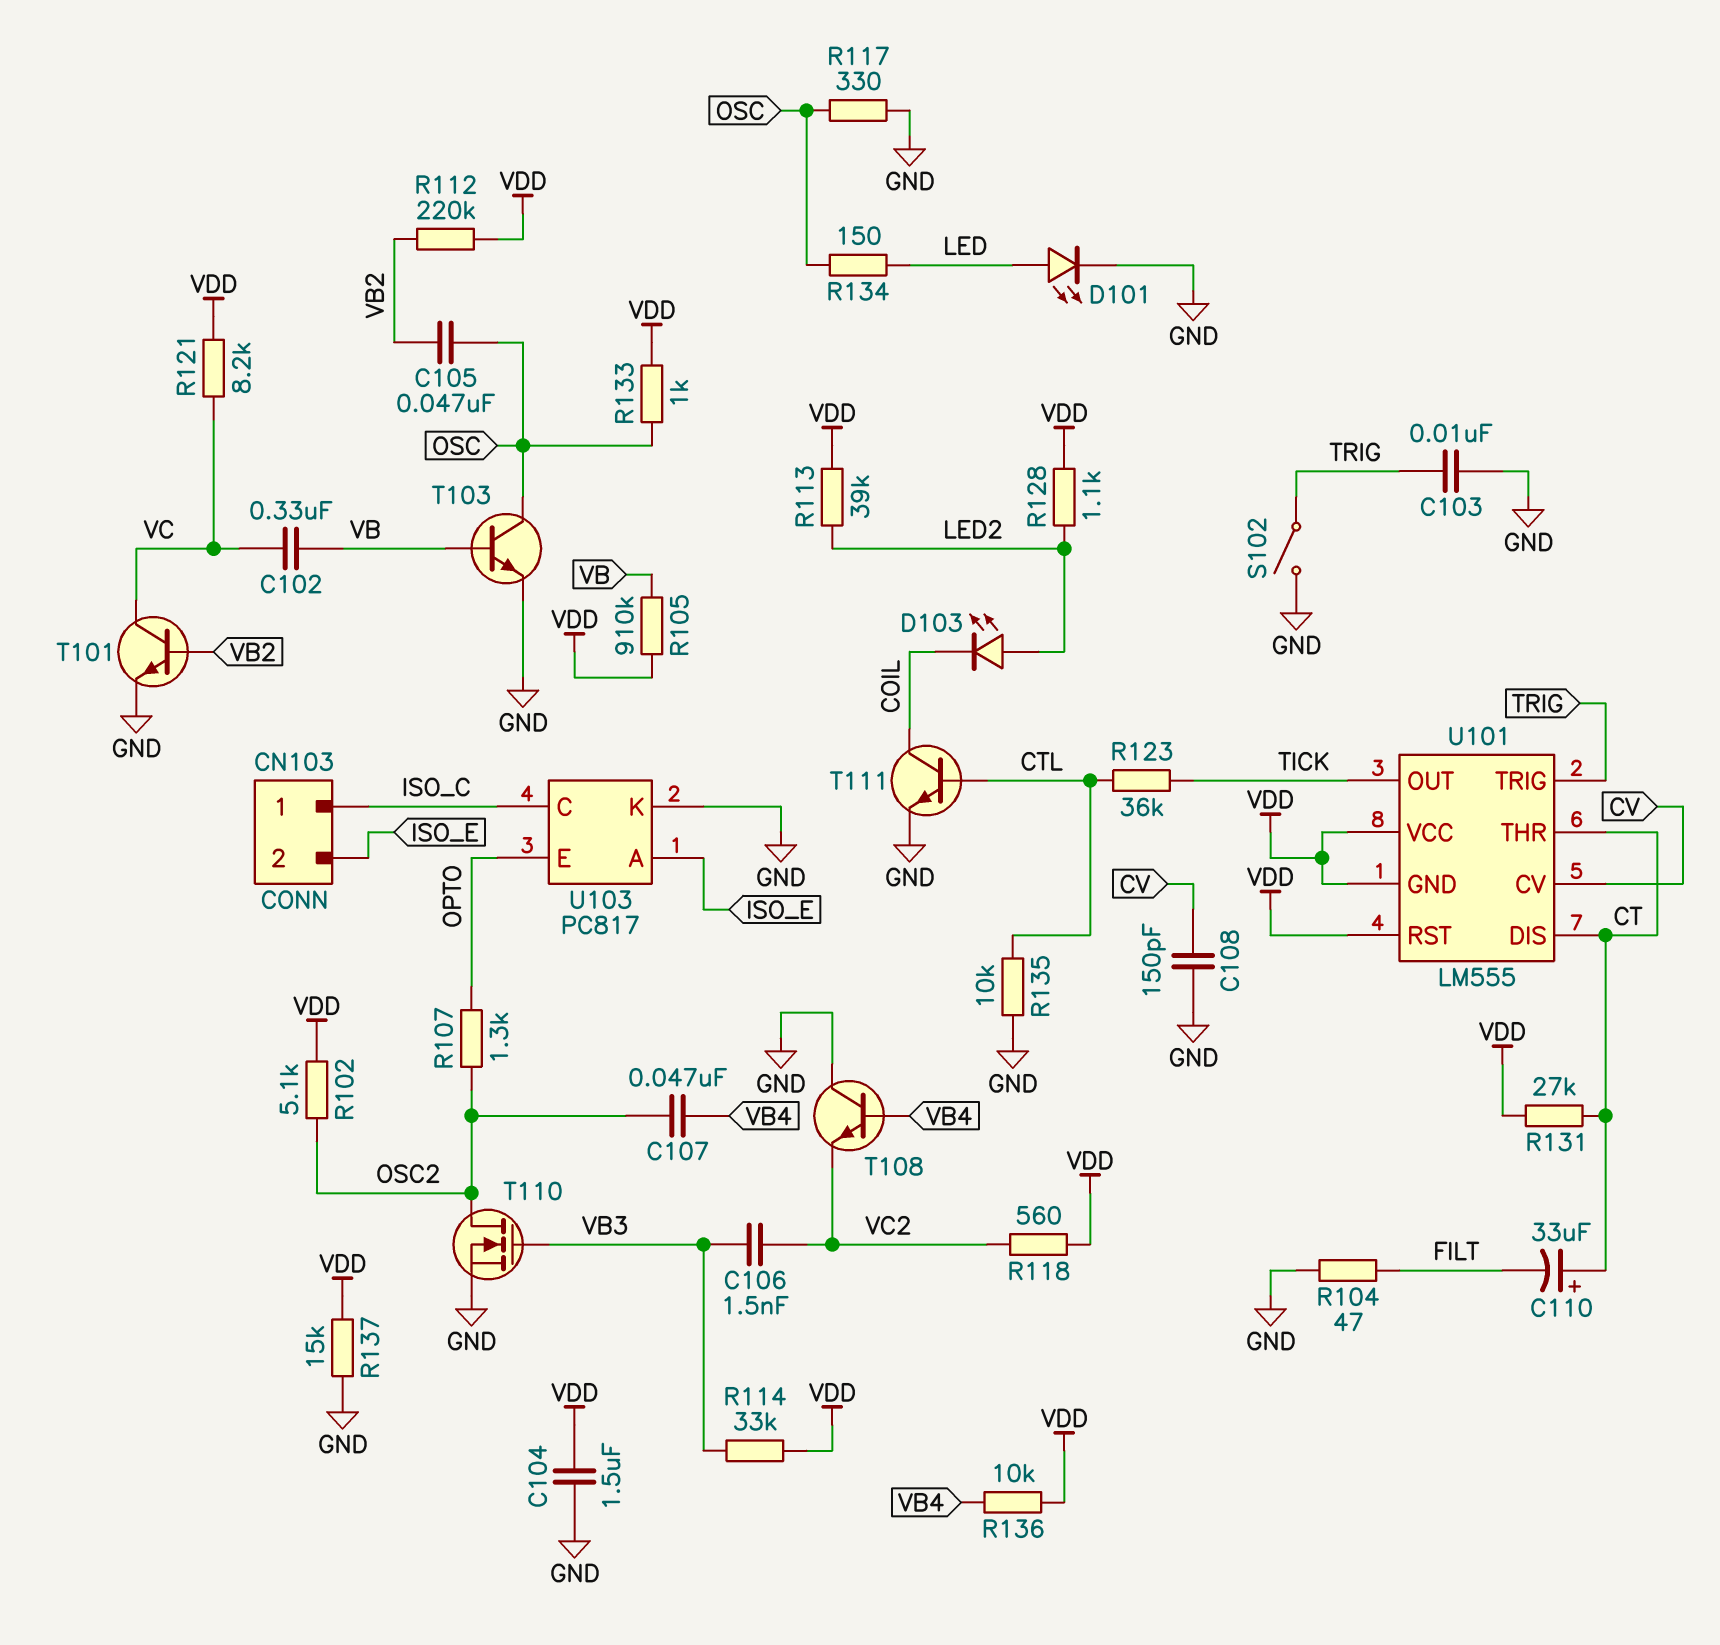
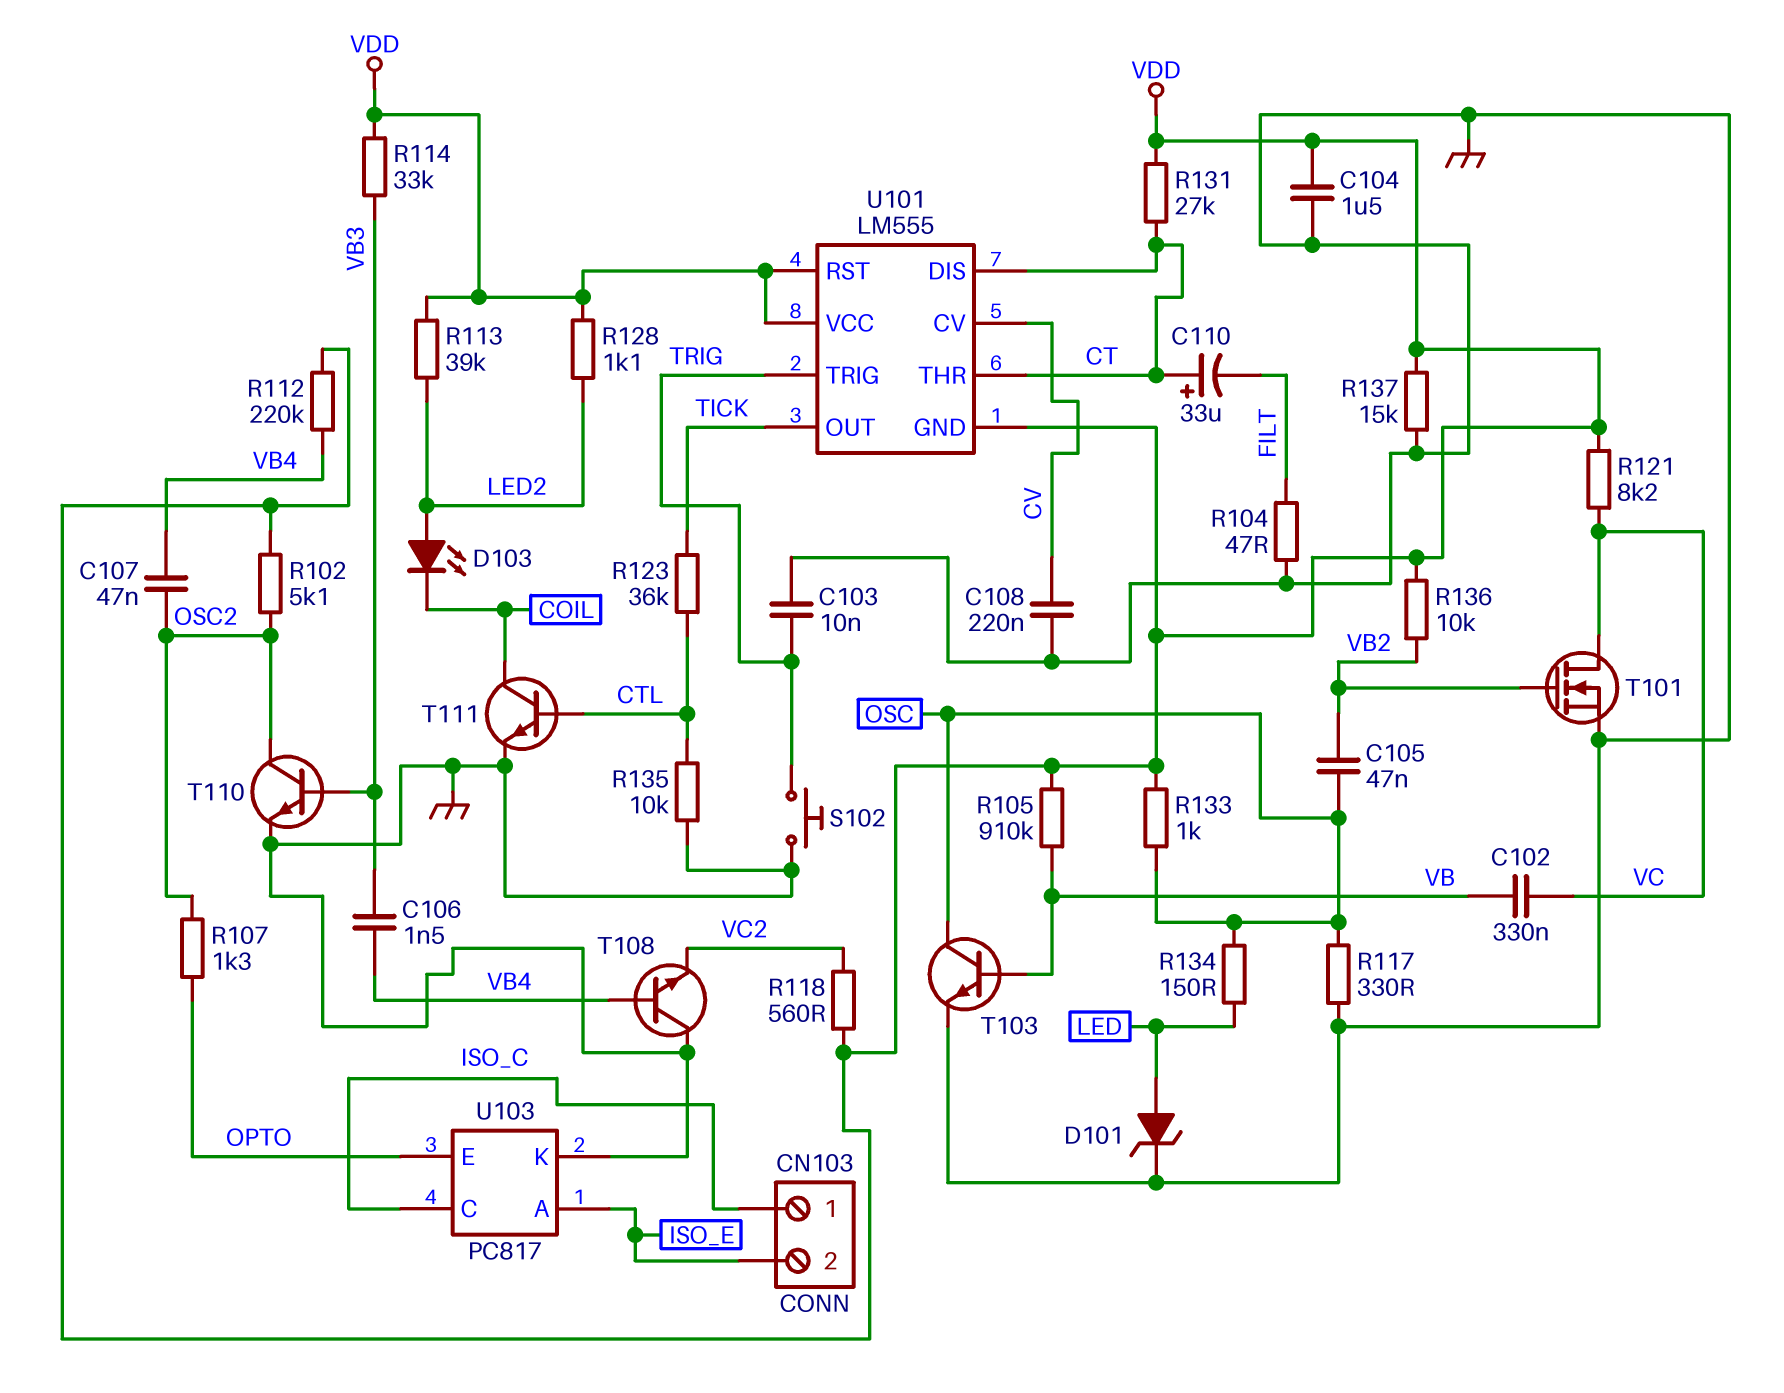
C106: 1.5nF (VB3, VC2) -> 1.5nF (VB3, VB4)
C108: 150pF (CV, GND) -> 220nF (CV, GND)
D101: LED (A LED, K GND) -> zener (A LED, K GND)
R112: 220k (VB2, VDD) -> 220k (VB4, VDD)
R136: 10k (VB4, VDD) -> 10k (VB2, VDD)
S102: switch (GND, TRIG) -> button (GND, TRIG)
T101: NPN (B VB2, C VC, E GND) -> NMOS (G VB2, D VC, S GND)
T110: NMOS (G VB3, D OSC2, S GND) -> NPN (B VB3, C OSC2, E GND)

